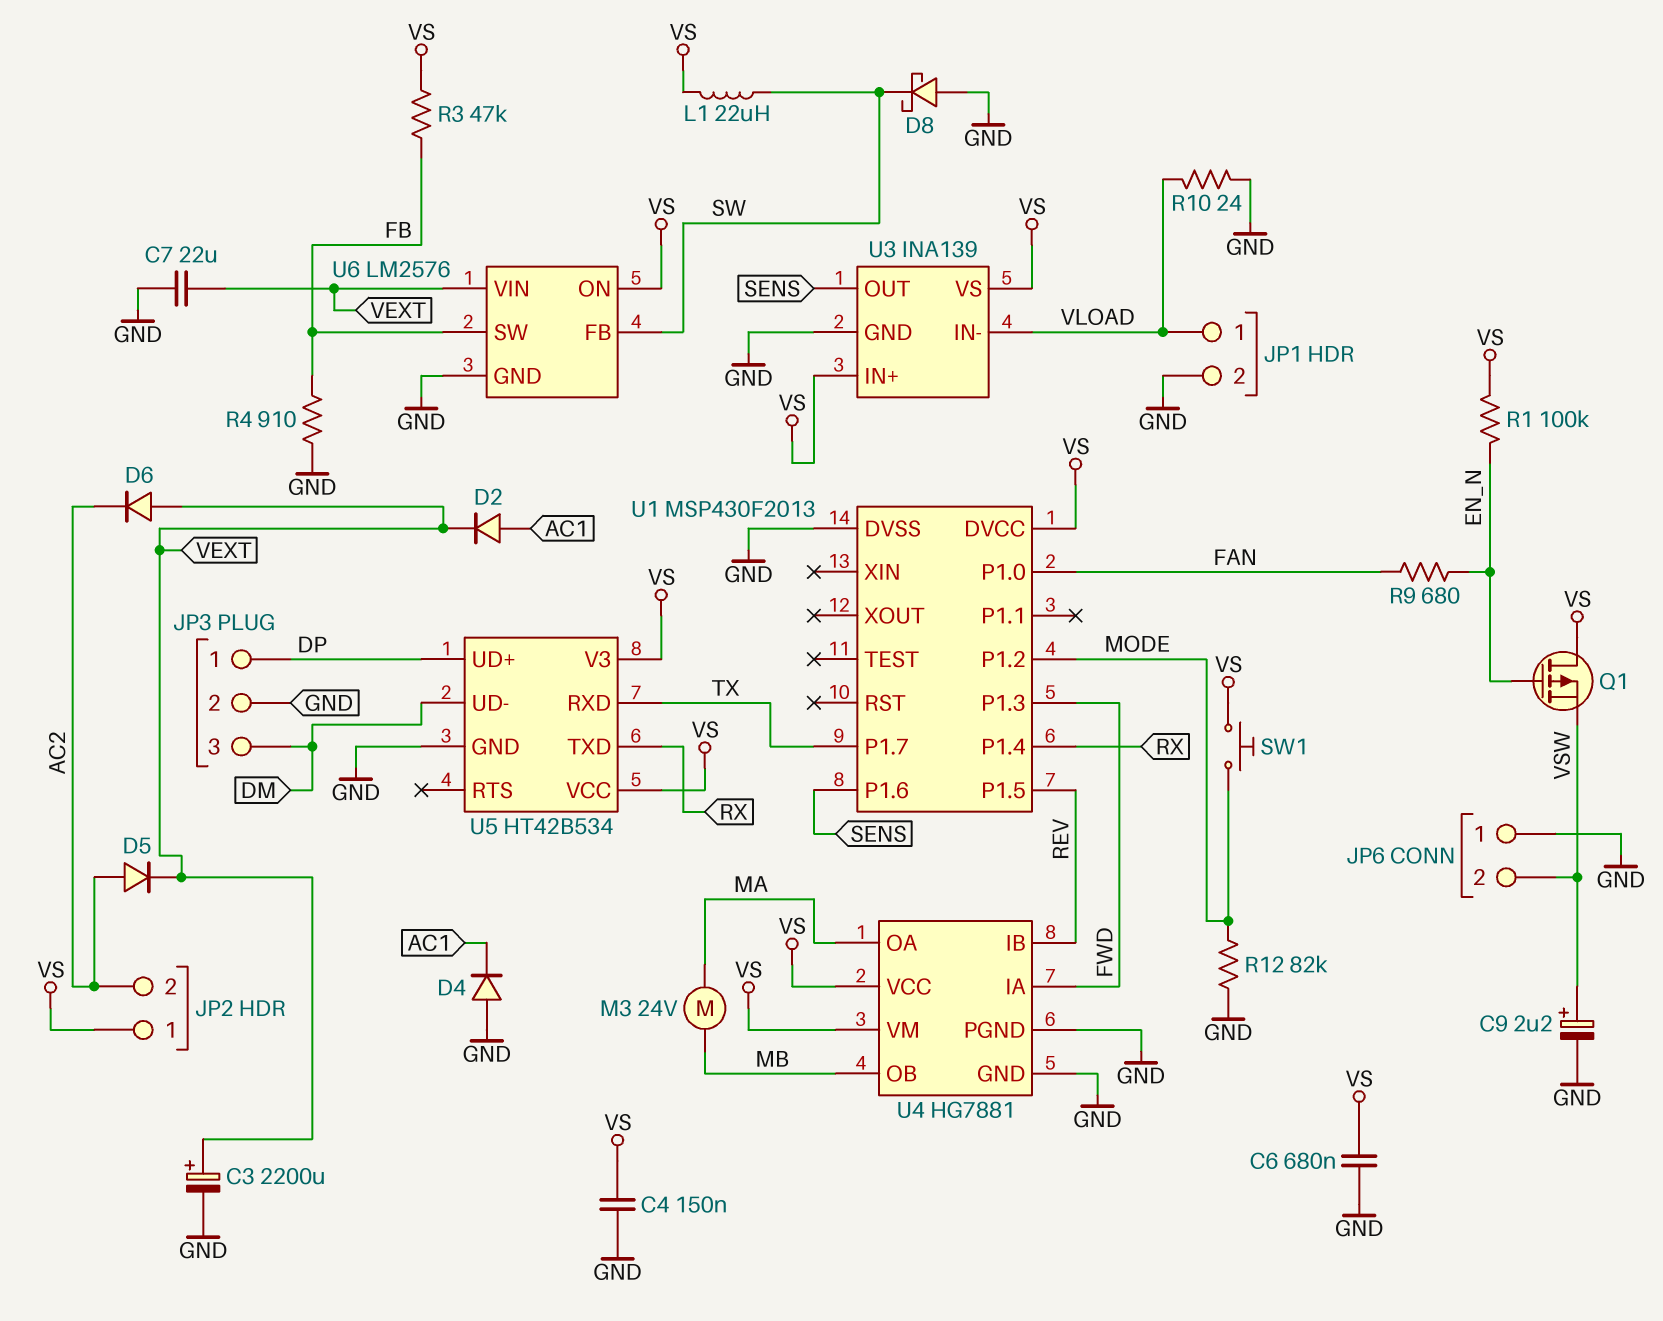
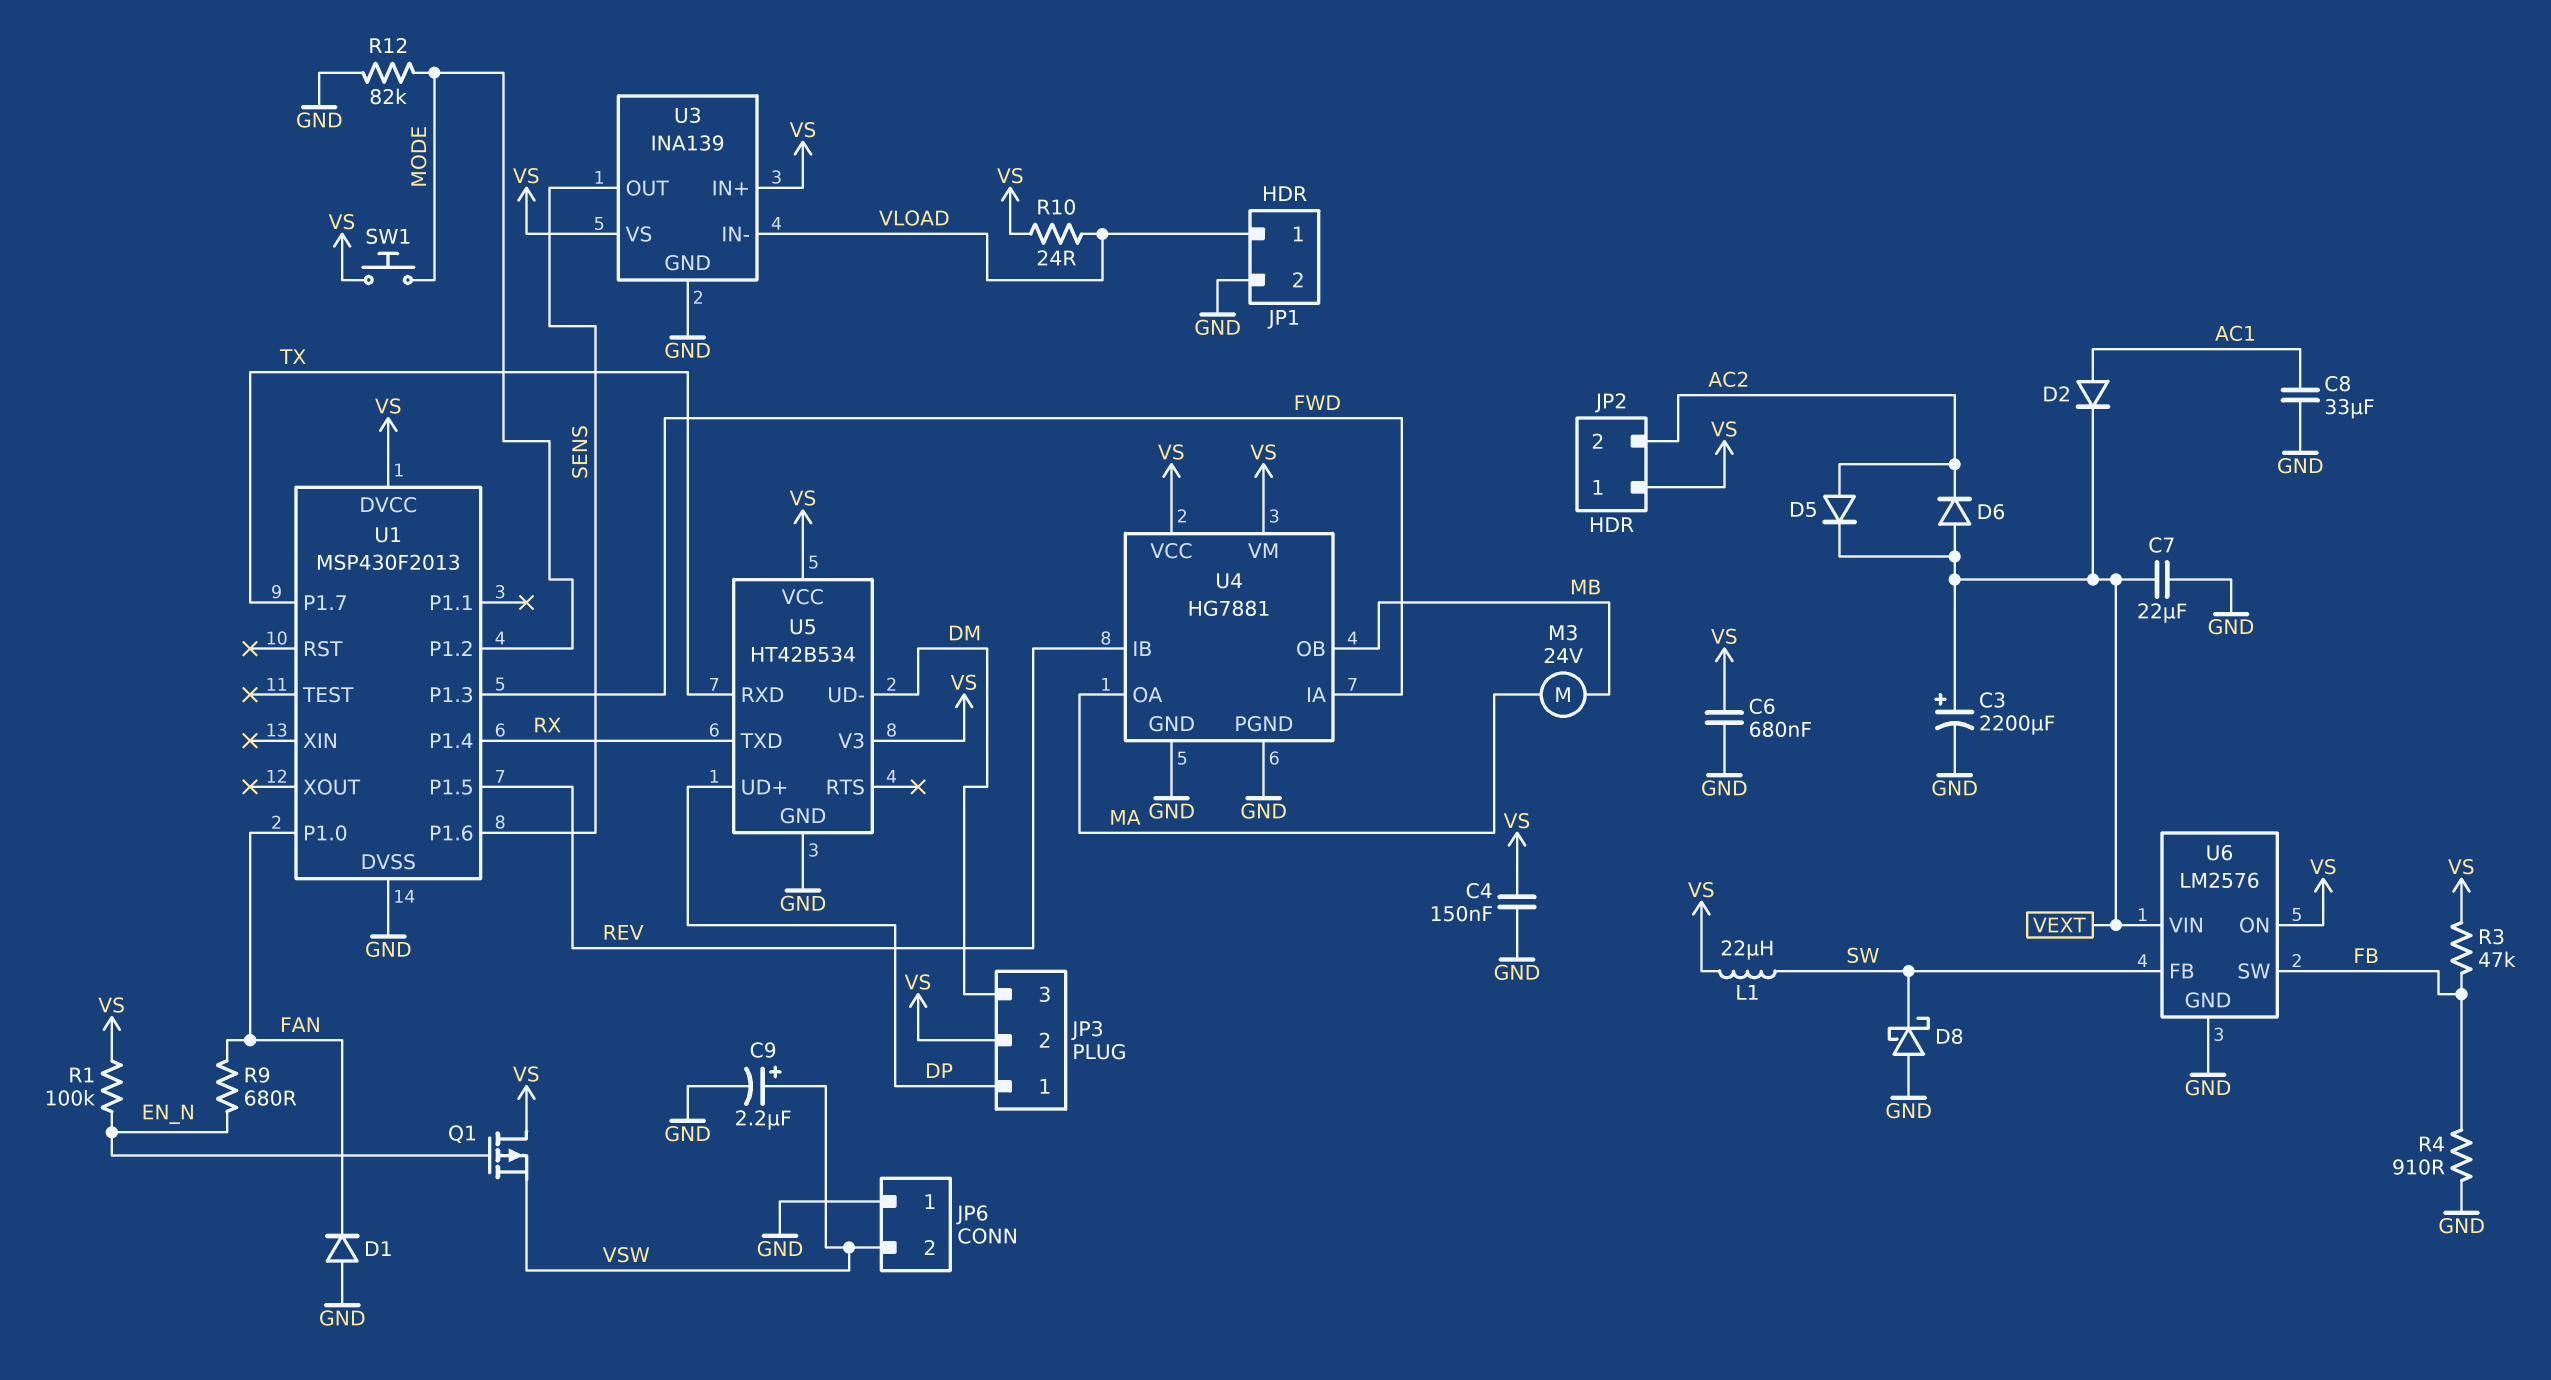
C8: none -> 33uF (AC1, GND)
D1: none -> diode (A GND, K FAN)
D4: diode (A GND, K AC1) -> none
JP3 pin 2: GND -> VS
R10: 24 (GND, VLOAD) -> 24 (VLOAD, VS)

